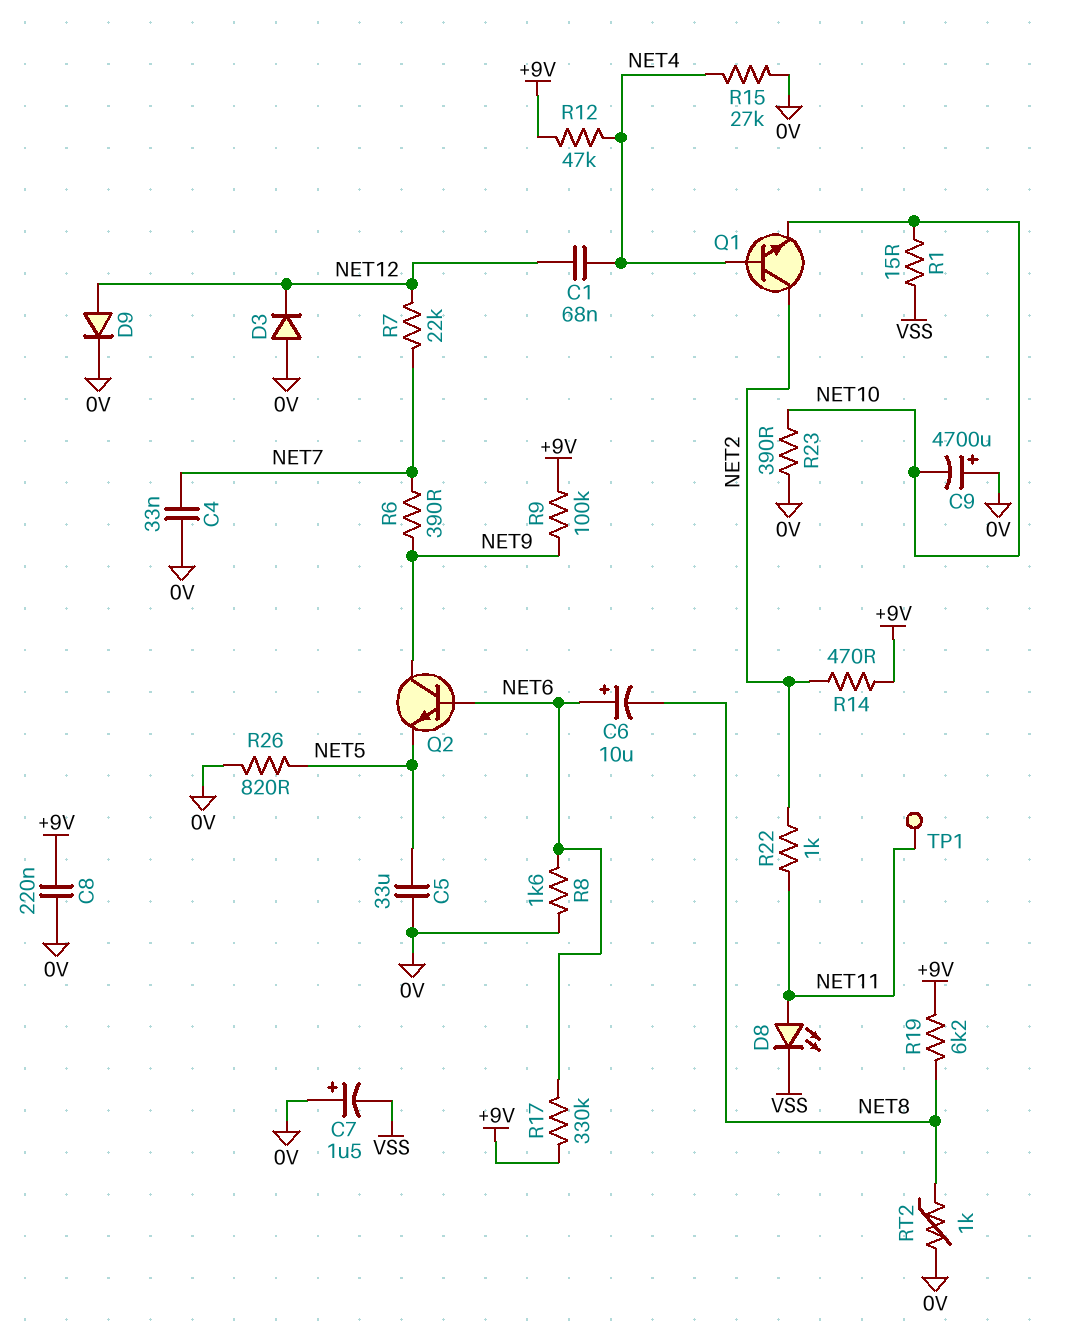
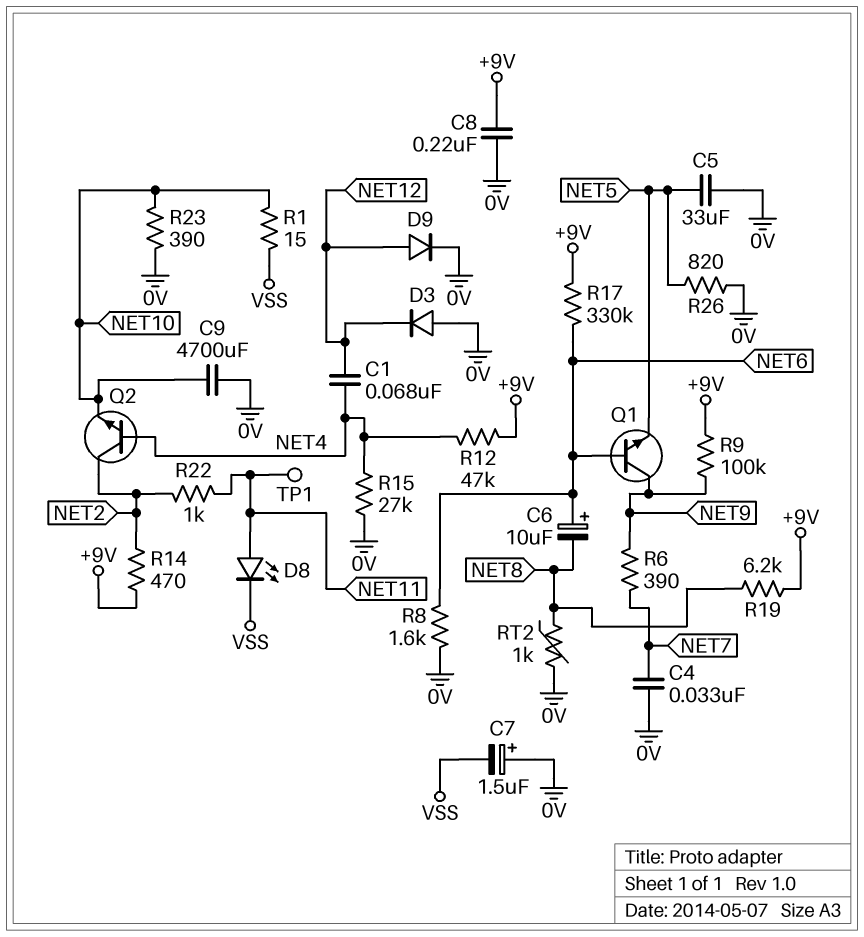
C9: 4700uF (plus 0V, minus NET10) -> 4700uF (0V, NET10)
Q1: NPN (B NET4, C NET2, E NET10) -> NPN (B NET6, C NET9, E NET5)
Q2: NPN (B NET6, C NET9, E NET5) -> NPN (B NET4, C NET2, E NET10)
R7: 22k (NET7, NET12) -> none

